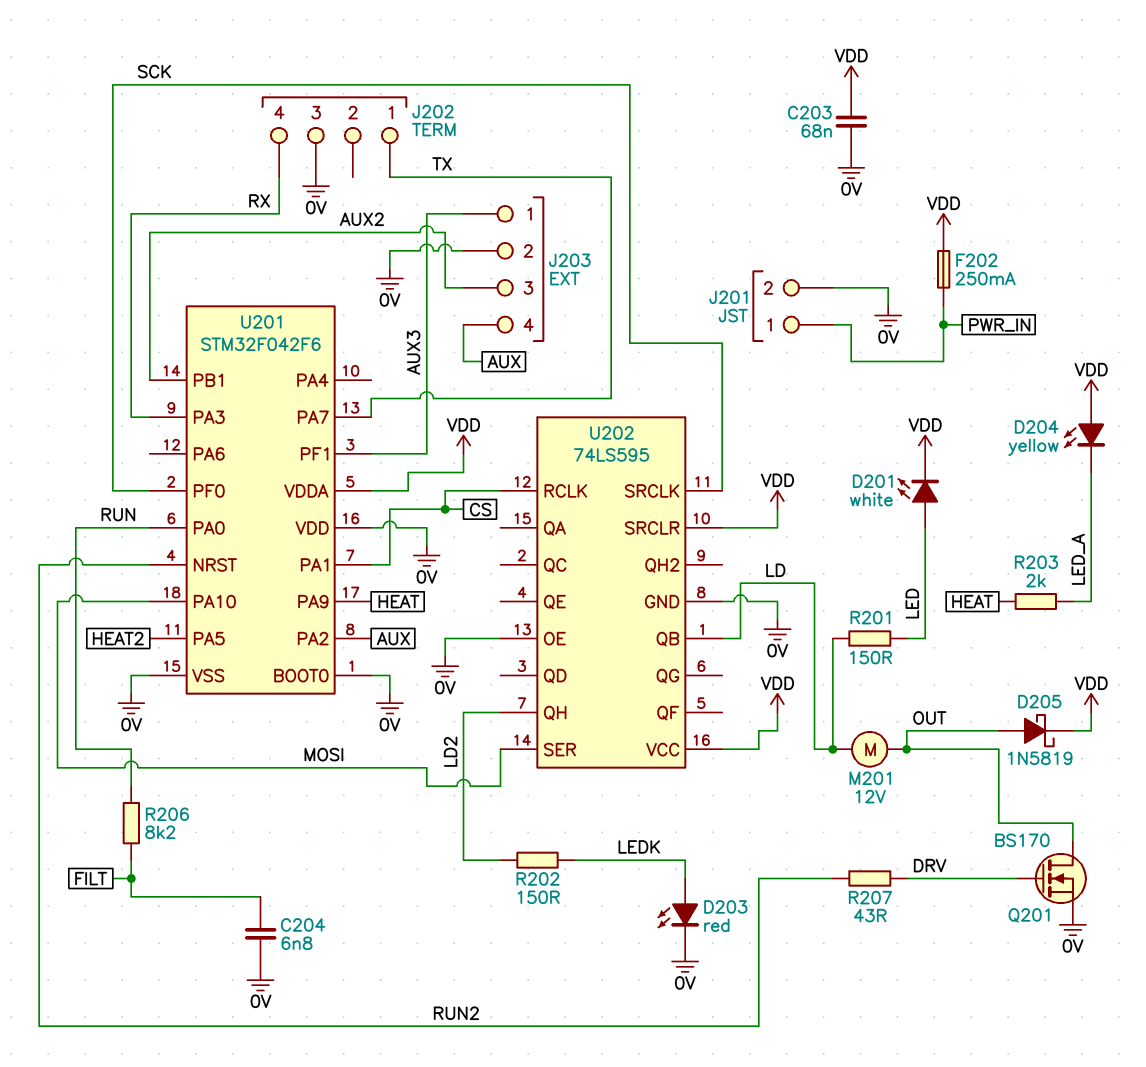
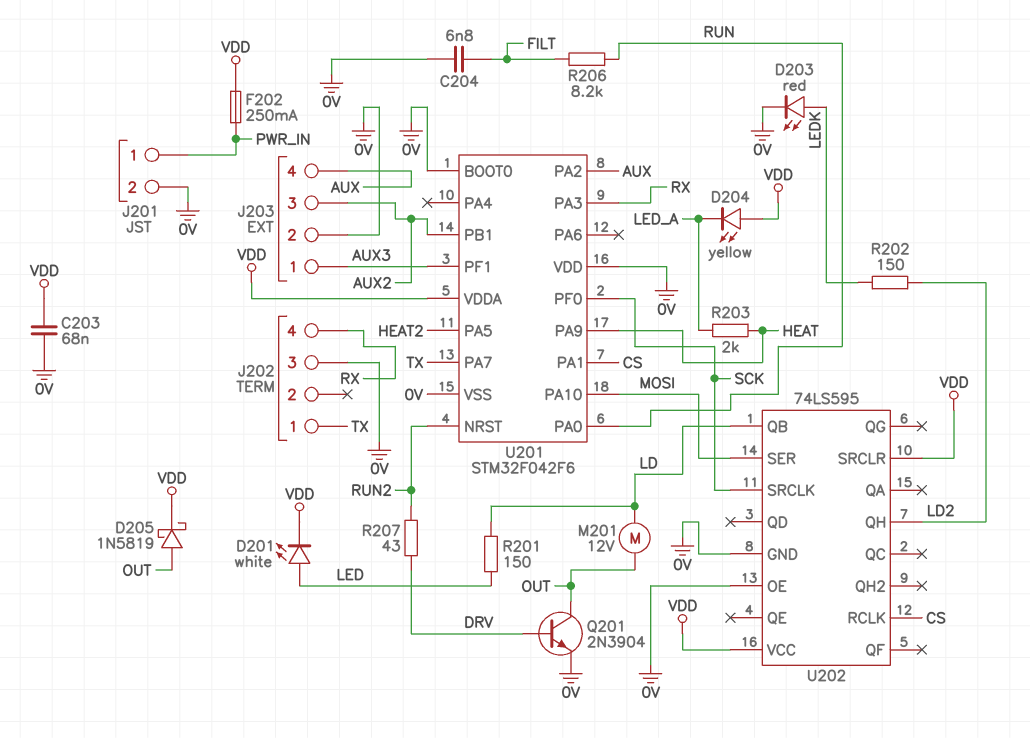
Q201: NMOS BS170 (G DRV, D OUT, S 0V) -> NPN 2N3904 (B DRV, C OUT, E 0V)

